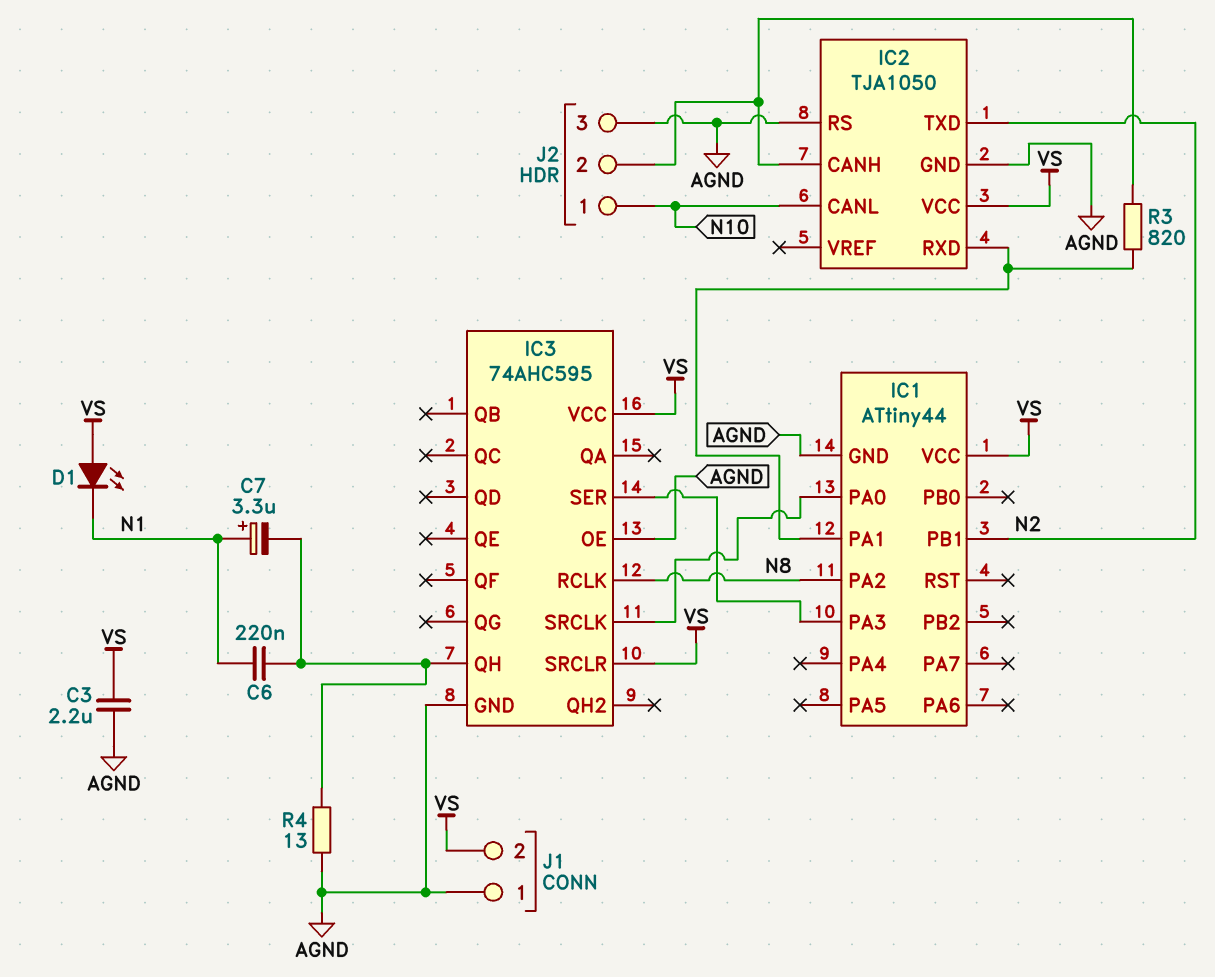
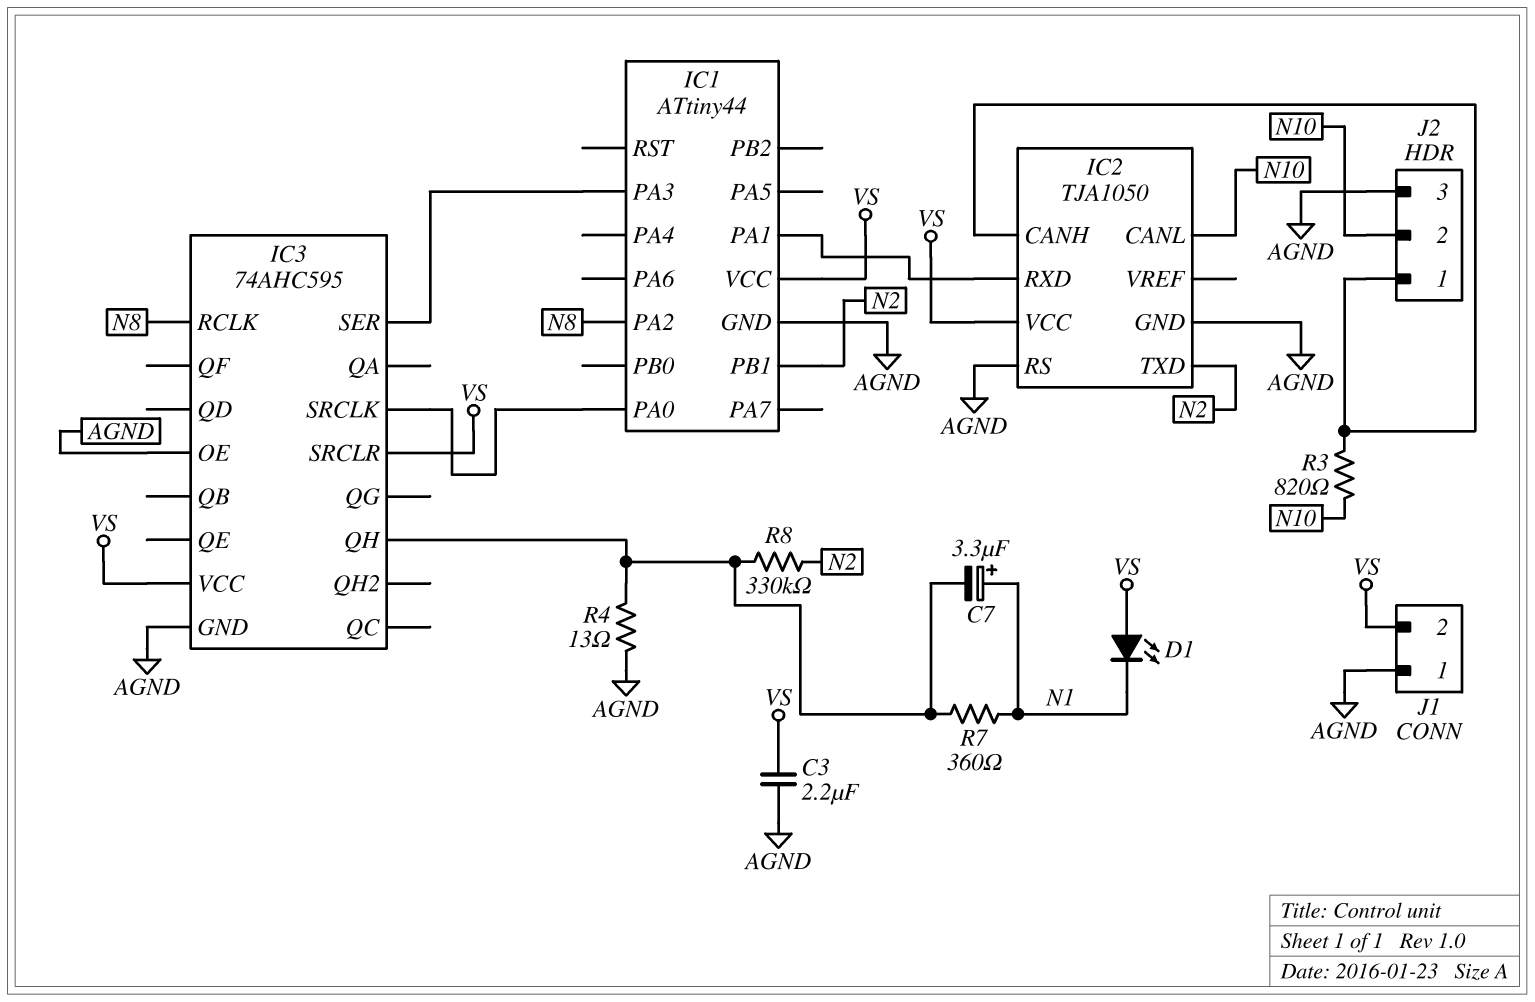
C6: 220nF (IC3/QH, N1) -> none
J2 pin 1: N10 -> IC2/CANH
J2 pin 2: IC2/CANH -> N10
R3: 820 (IC1/PA1, IC2/CANH) -> 820 (IC2/CANH, N10)
R7: none -> 360 (IC3/QH, N1)
R8: none -> 330k (IC3/QH, N2)

